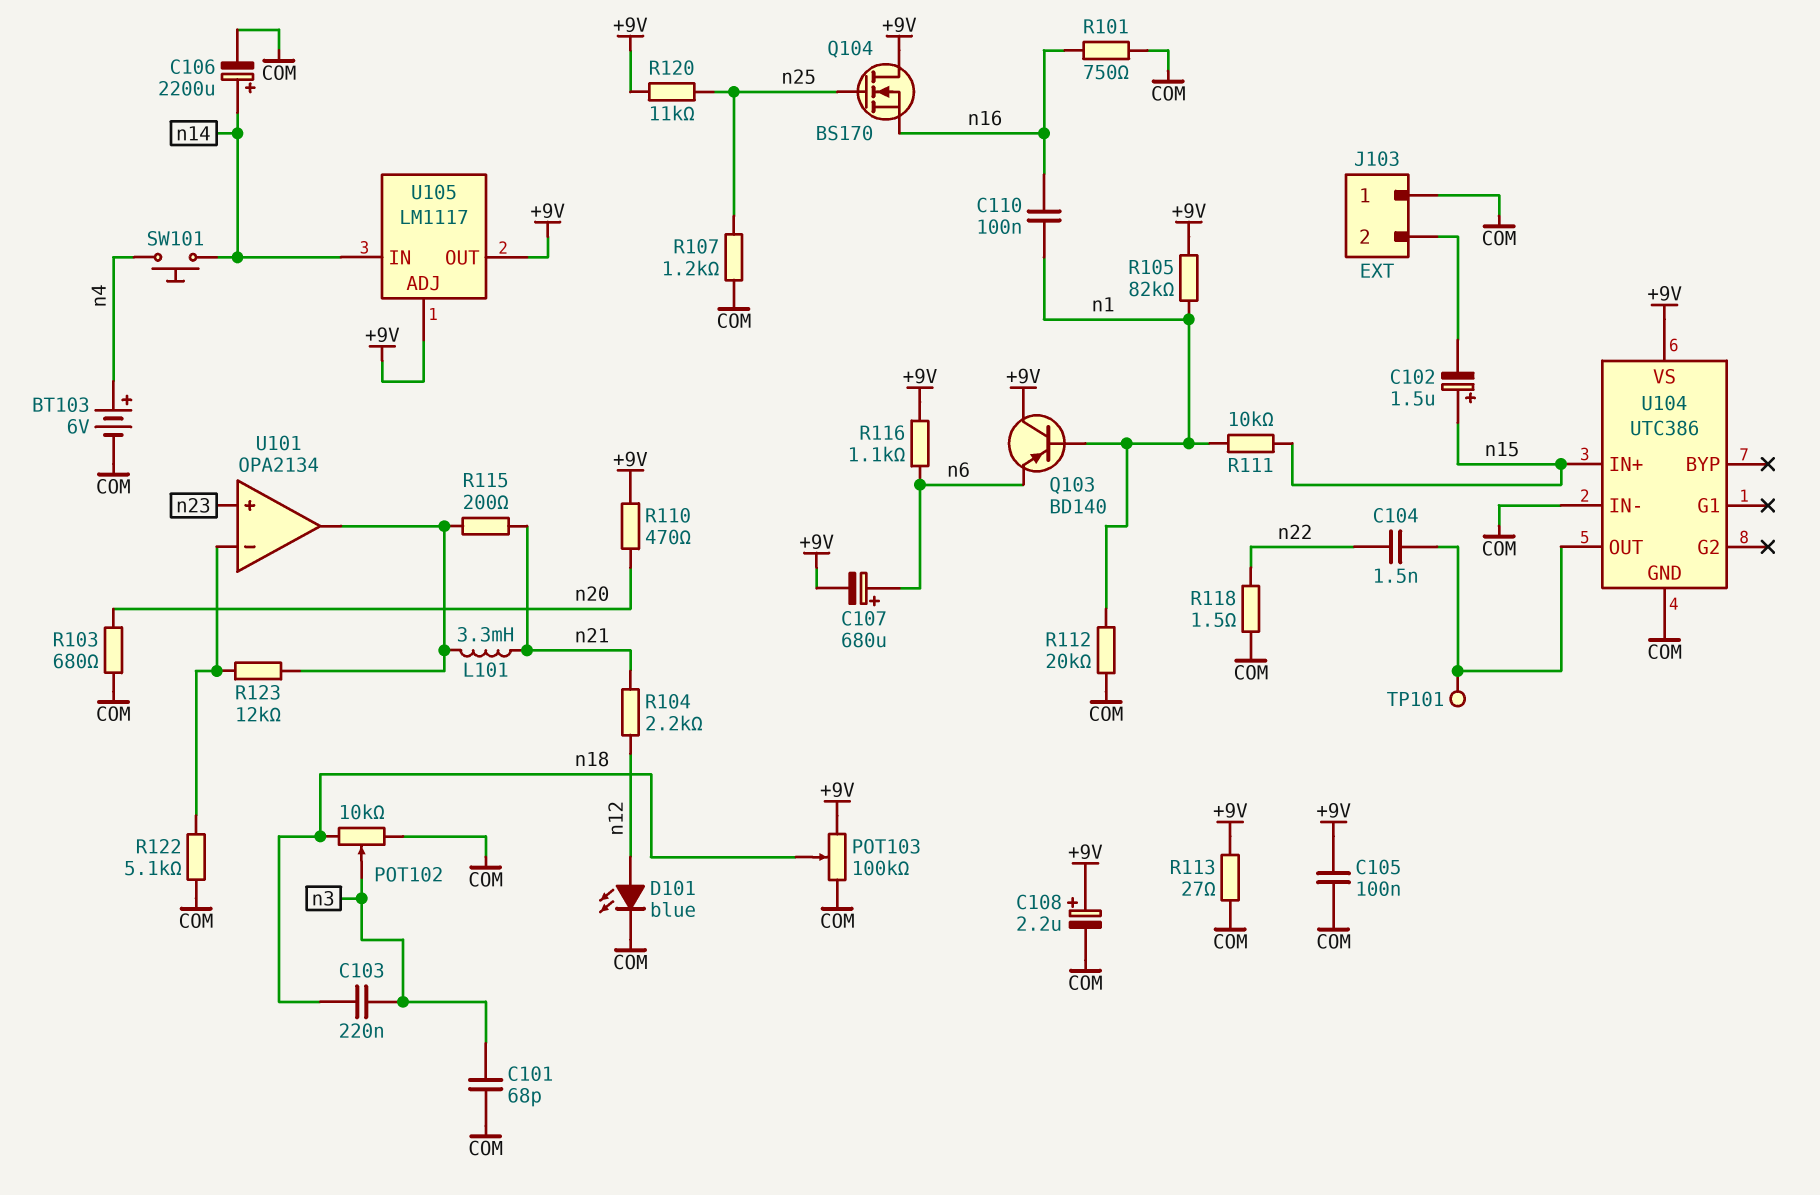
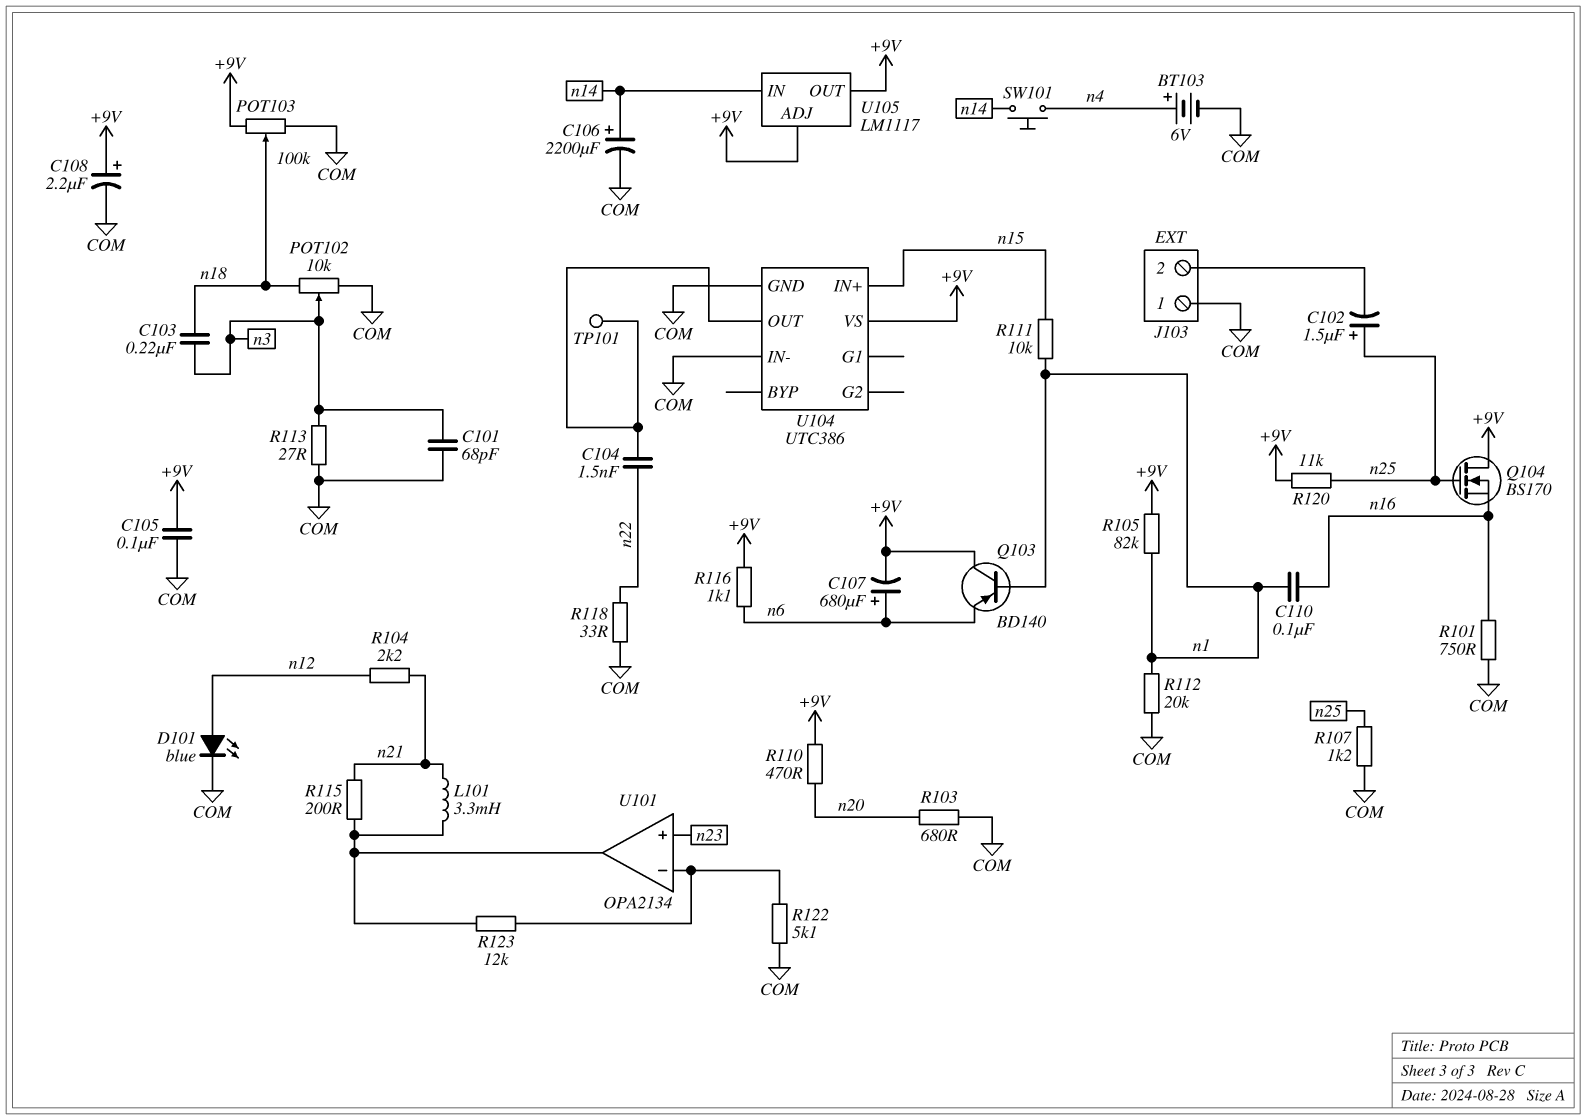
C102: 1.5uF (plus n15, minus J103/2) -> 1.5uF (plus n25, minus J103/2)
R113: 27 (+9V, COM) -> 27 (COM, n3)
R118: 1.5 (COM, n22) -> 33 (COM, n22)

